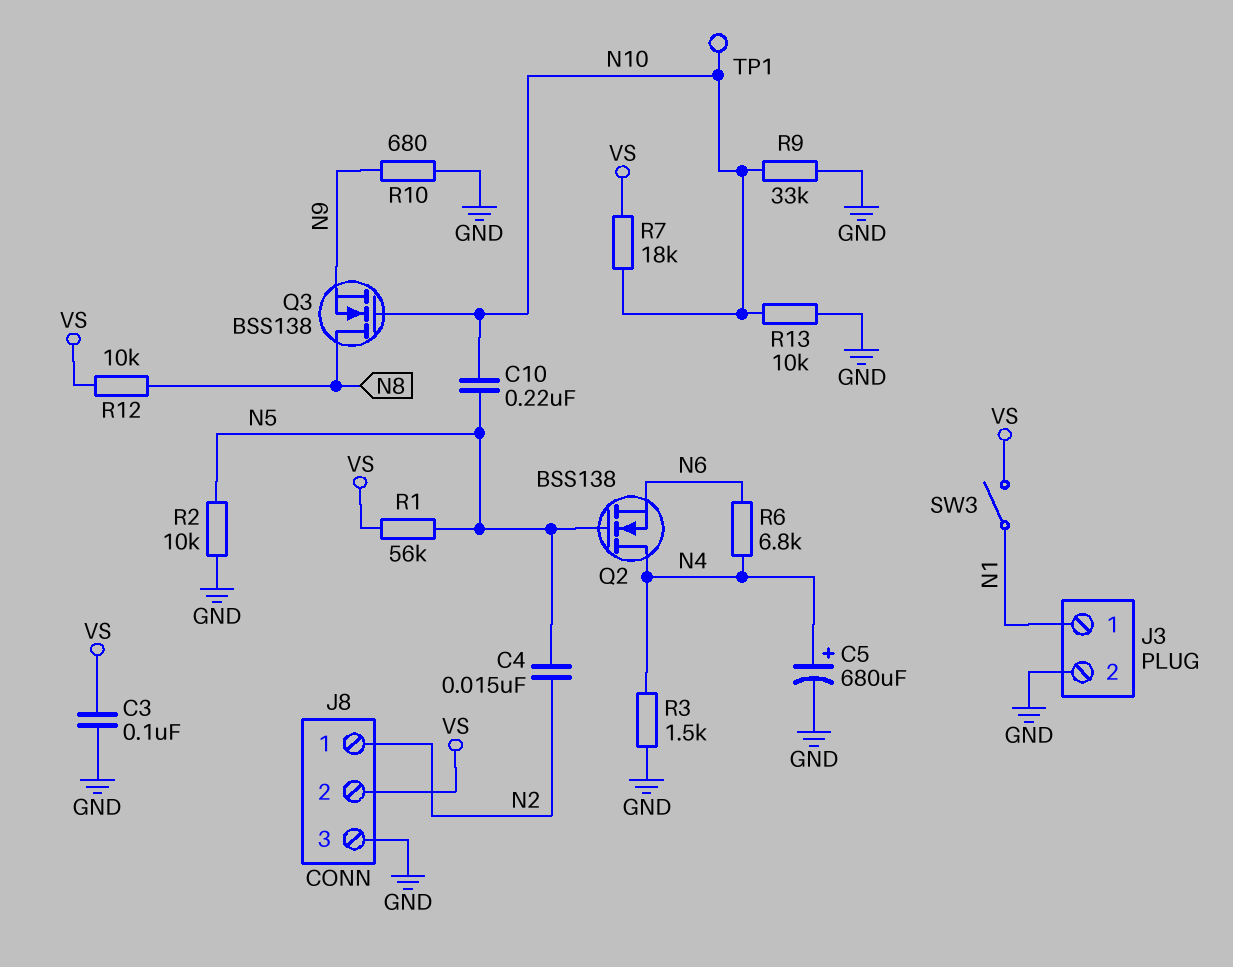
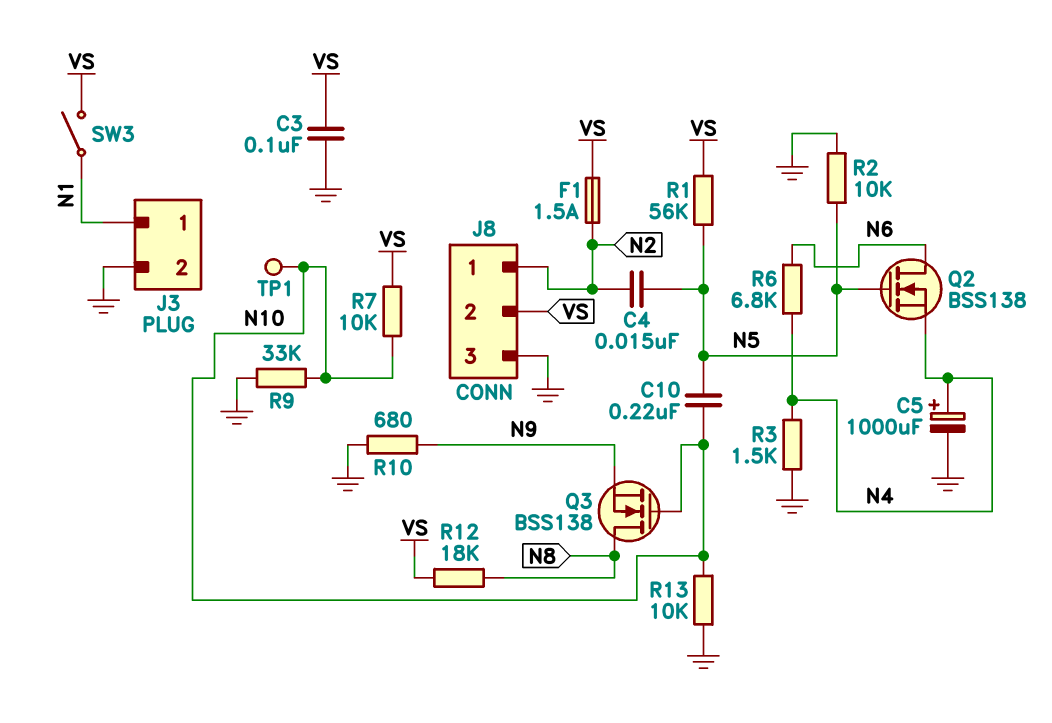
C5: 680uF (plus N4, minus GND) -> 1000uF (plus N4, minus GND)
F1: none -> 1.5A (N2, VS)
Q2: NMOS BSS138 (G N5, D N4, S N6) -> NMOS BSS138 (G N5, D N6, S N4)
R7: 18k (N10, VS) -> 10k (N10, VS)
R12: 10k (N8, VS) -> 18k (N8, VS)

